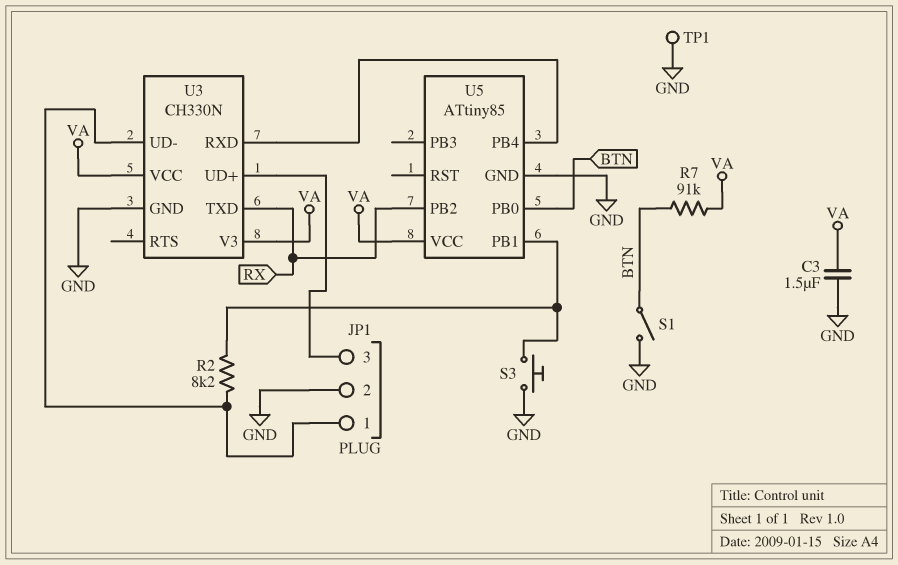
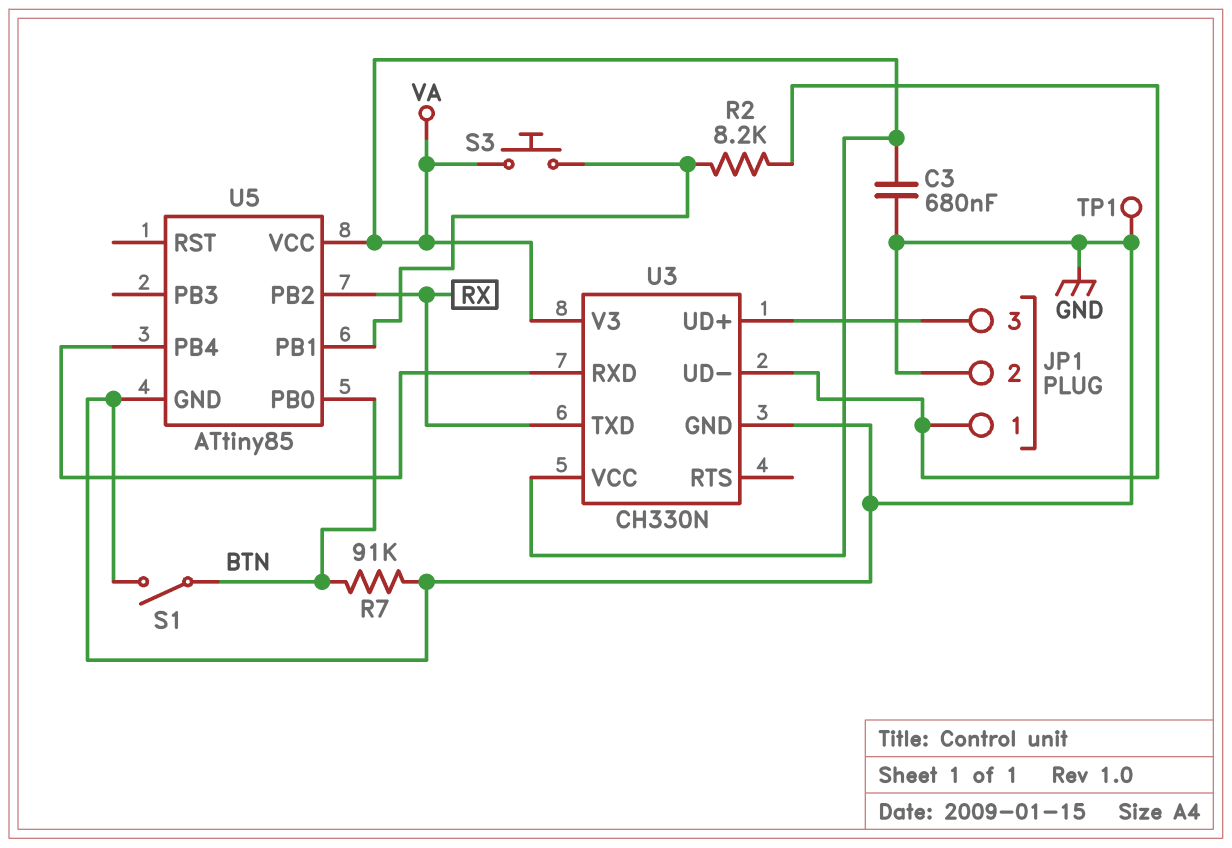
C3: 1.5uF (GND, VA) -> 680nF (GND, VA)
R7: 91k (BTN, VA) -> 91k (BTN, GND)
S3: button (GND, U5/PB1) -> button (U5/PB1, VA)

